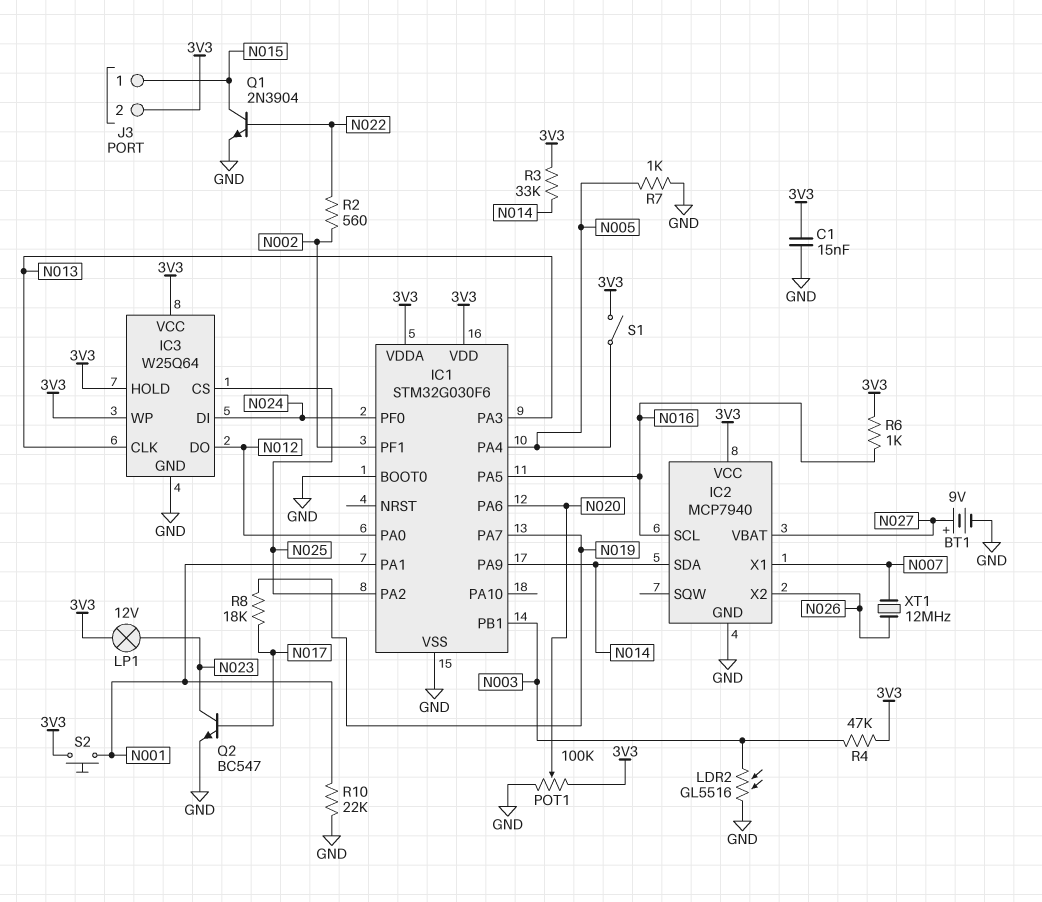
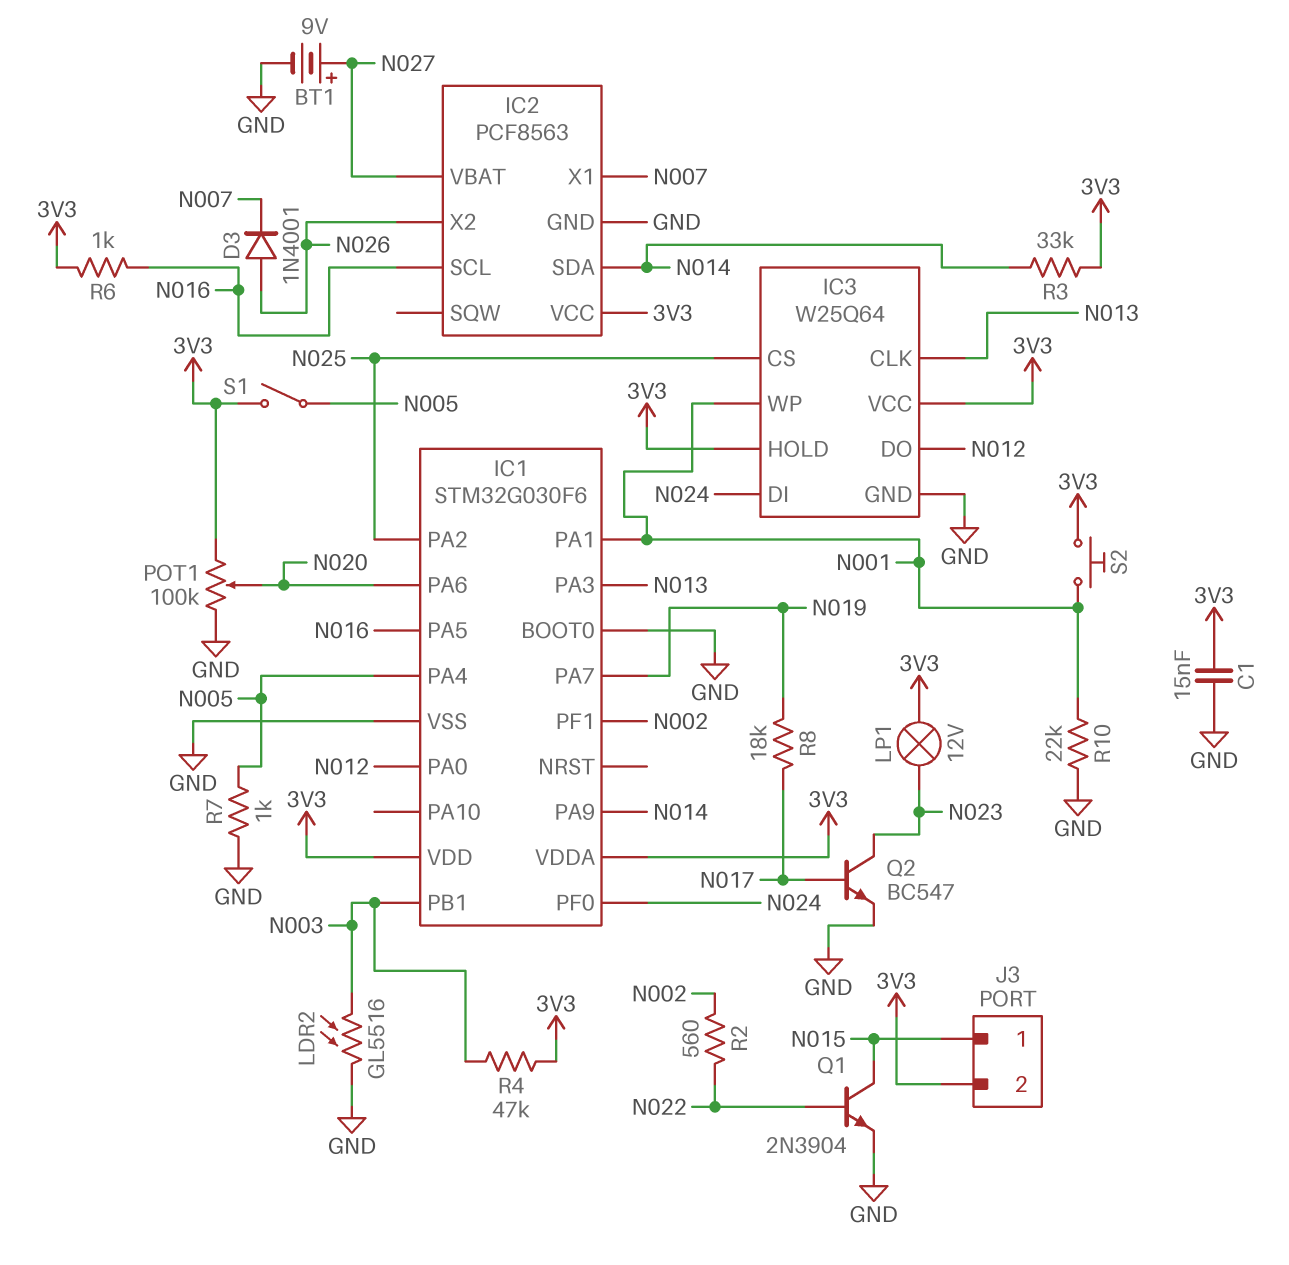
D3: none -> diode 1N4001 (A N026, K N007)
IC2: MCP7940 -> PCF8563
IC3 pin WP: 3V3 -> N001
XT1: 12MHz (N007, N026) -> none

